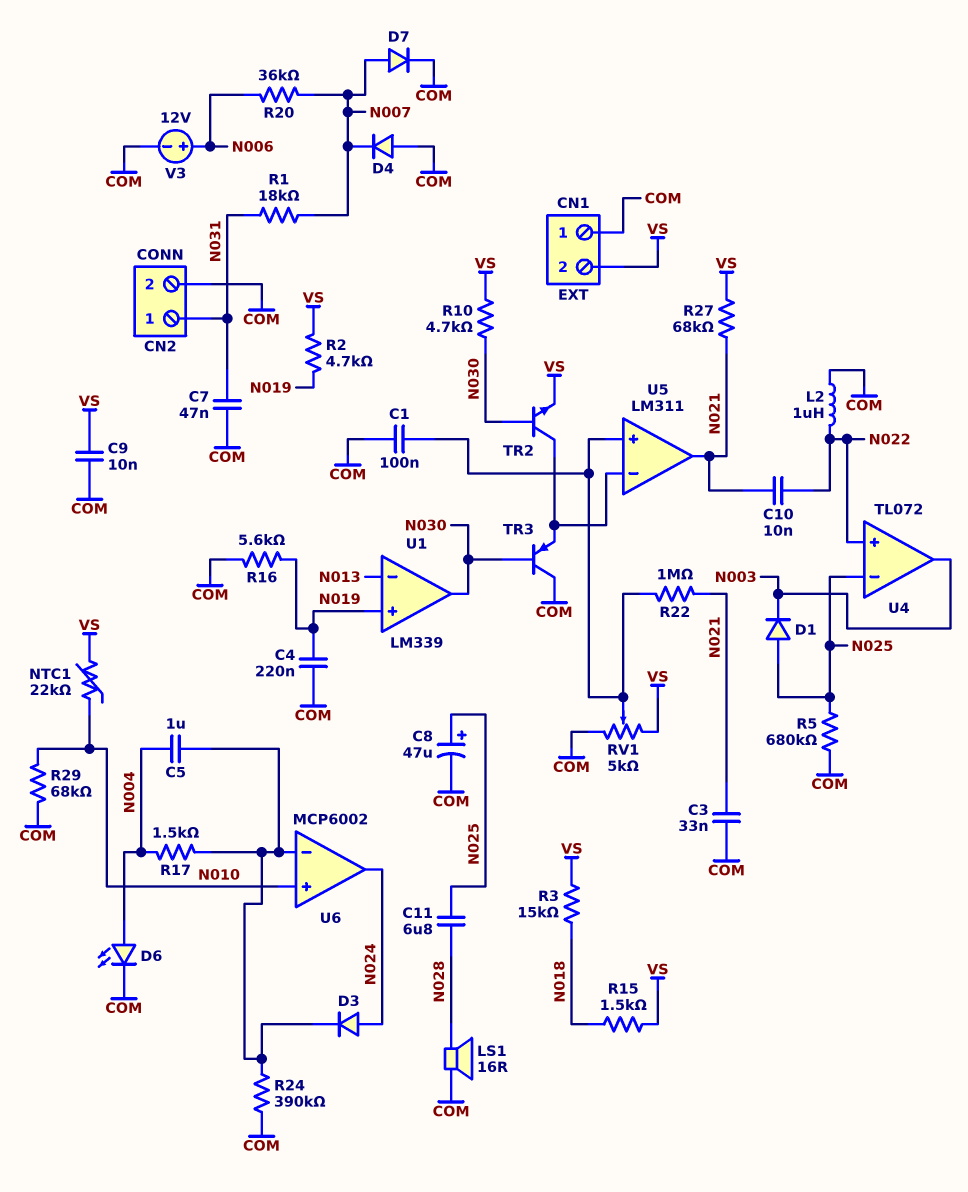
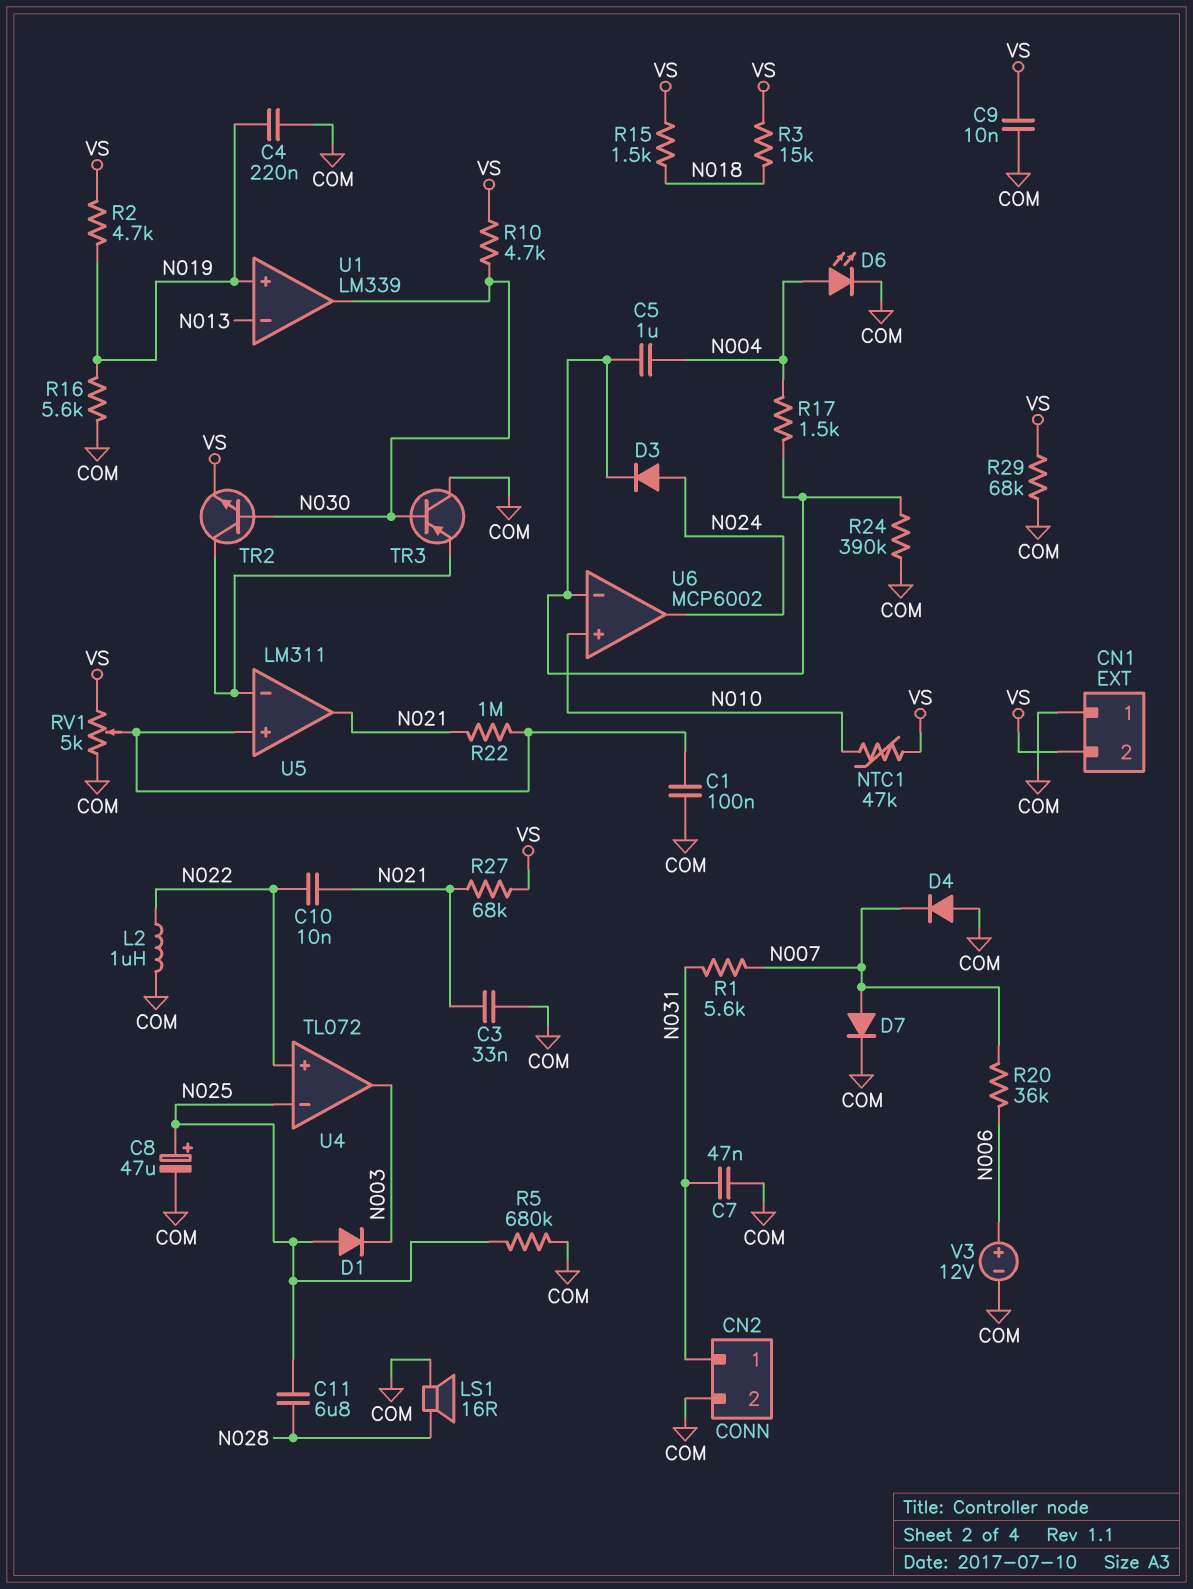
NTC1: 22k (N010, VS) -> 47k (N010, VS)
R1: 18k (N007, N031) -> 5.6k (N007, N031)
R29: 68k (COM, N010) -> 68k (COM, VS)

